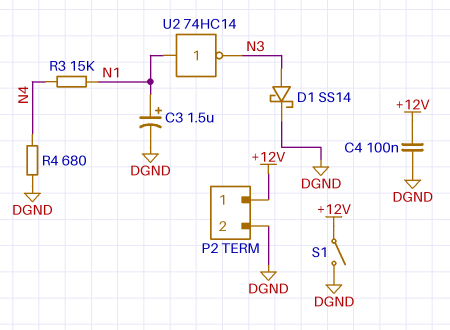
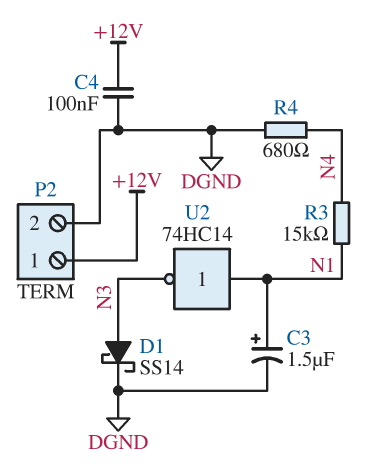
S1: switch (+12V, DGND) -> none

